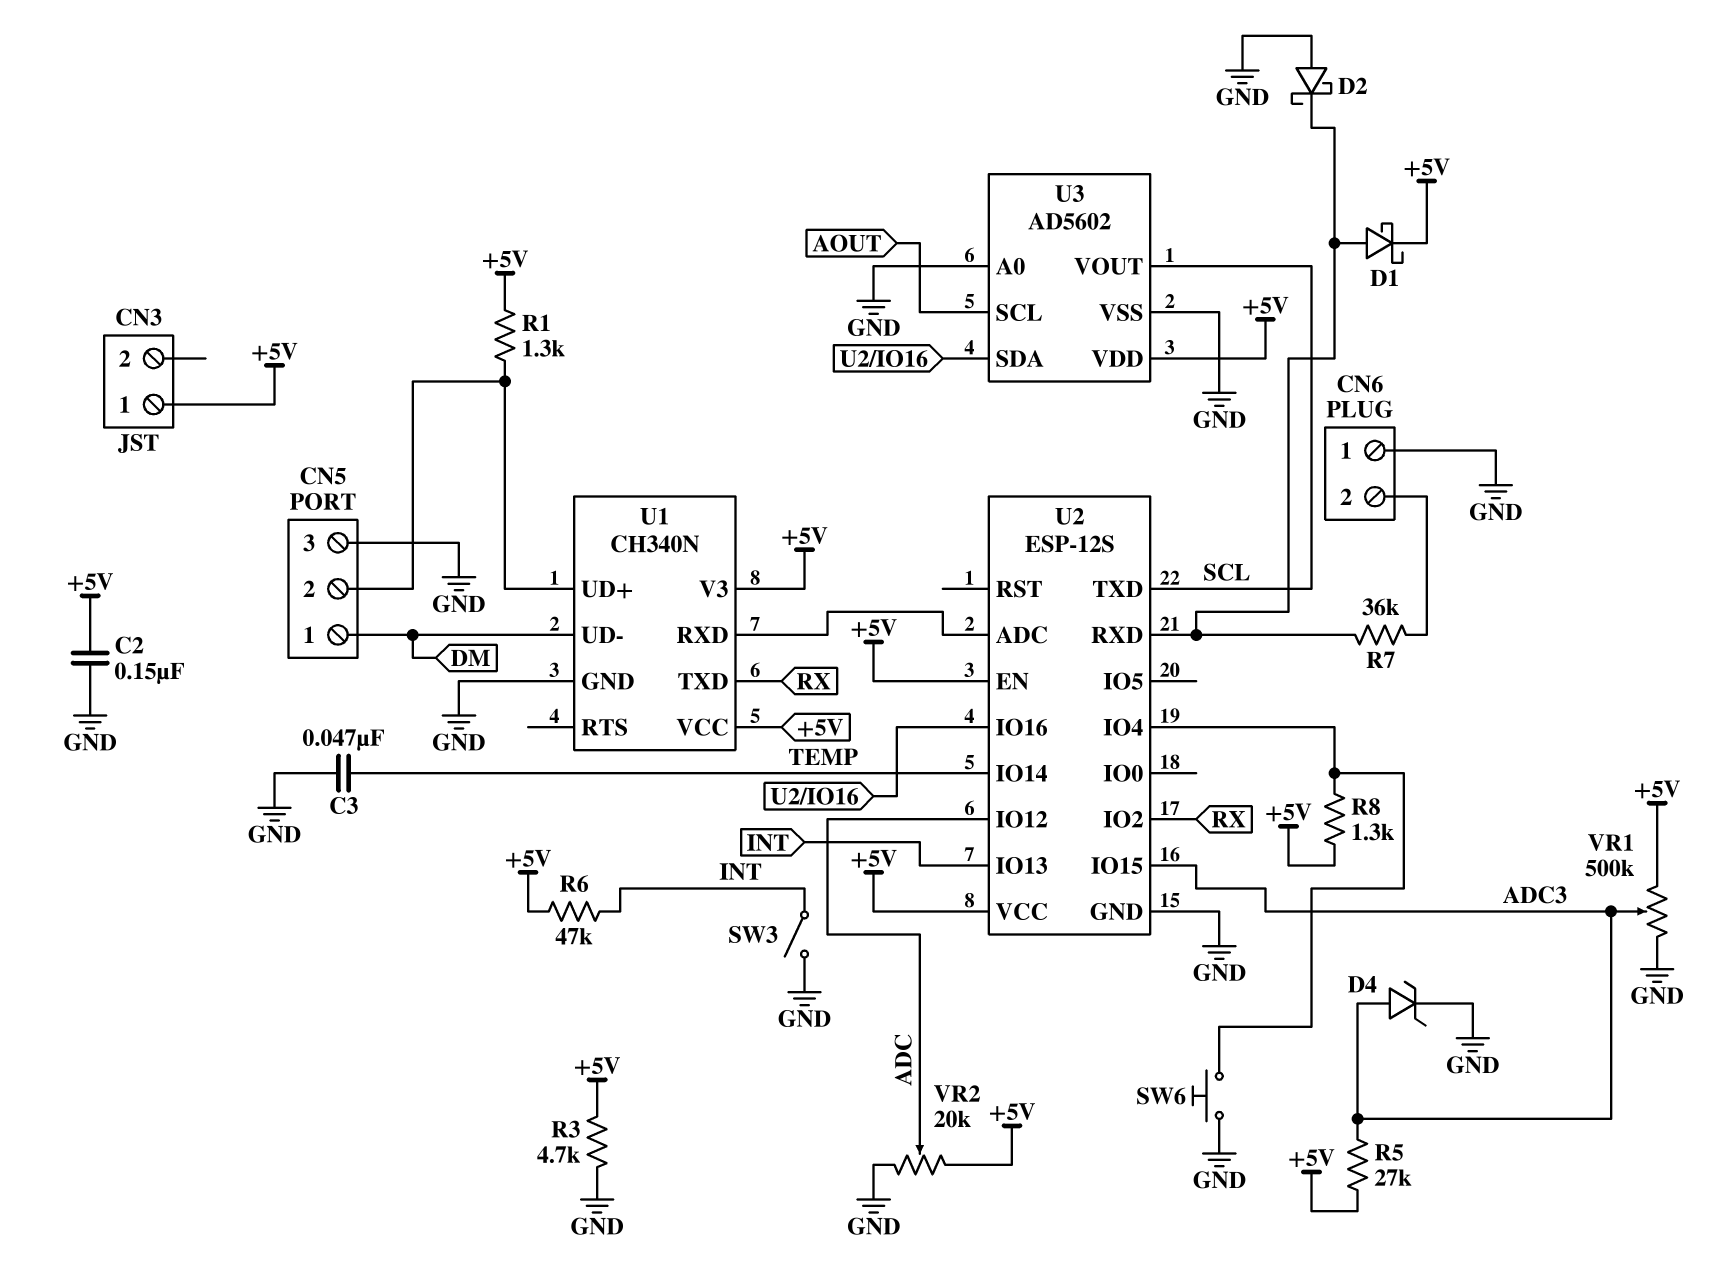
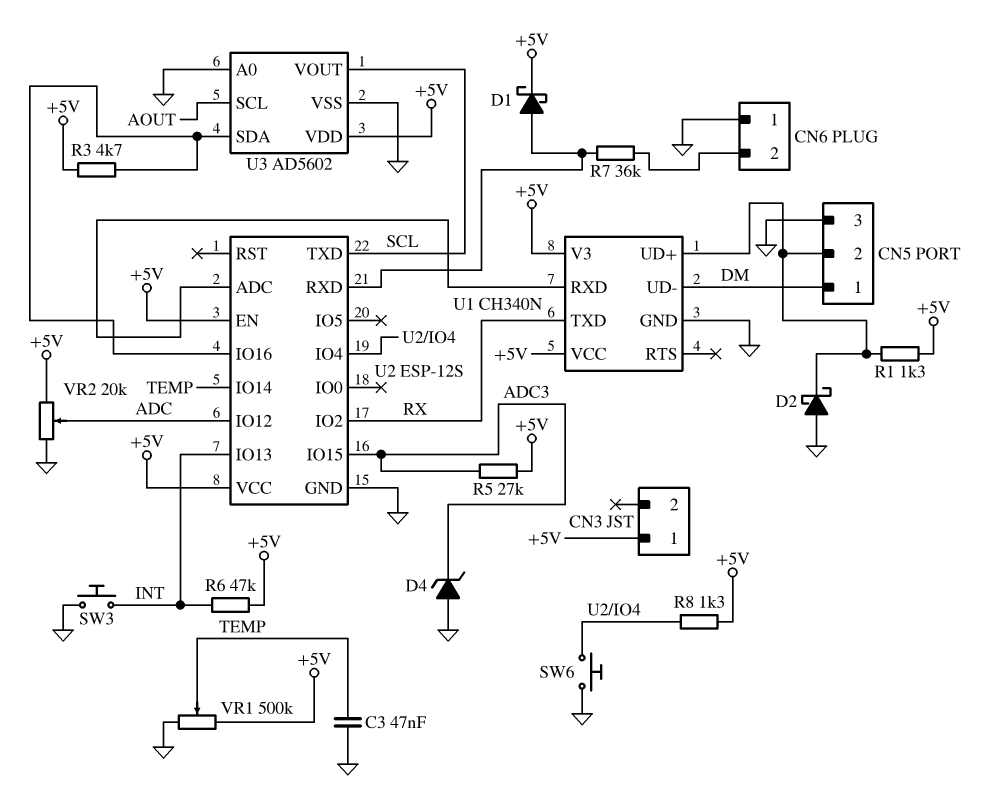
C2: 150nF (+5V, GND) -> none
D2: schottky (A GND, K U2/RXD) -> schottky (A GND, K CN5/2)
D4: zener (A ADC3, K GND) -> zener (A GND, K ADC3)
R3: 4.7k (+5V, GND) -> 4.7k (+5V, U2/IO16)
SW3: switch (GND, INT) -> button (GND, INT)
VR1: 500k (+5V, GND, wiper ADC3) -> 500k (+5V, GND, wiper TEMP)

